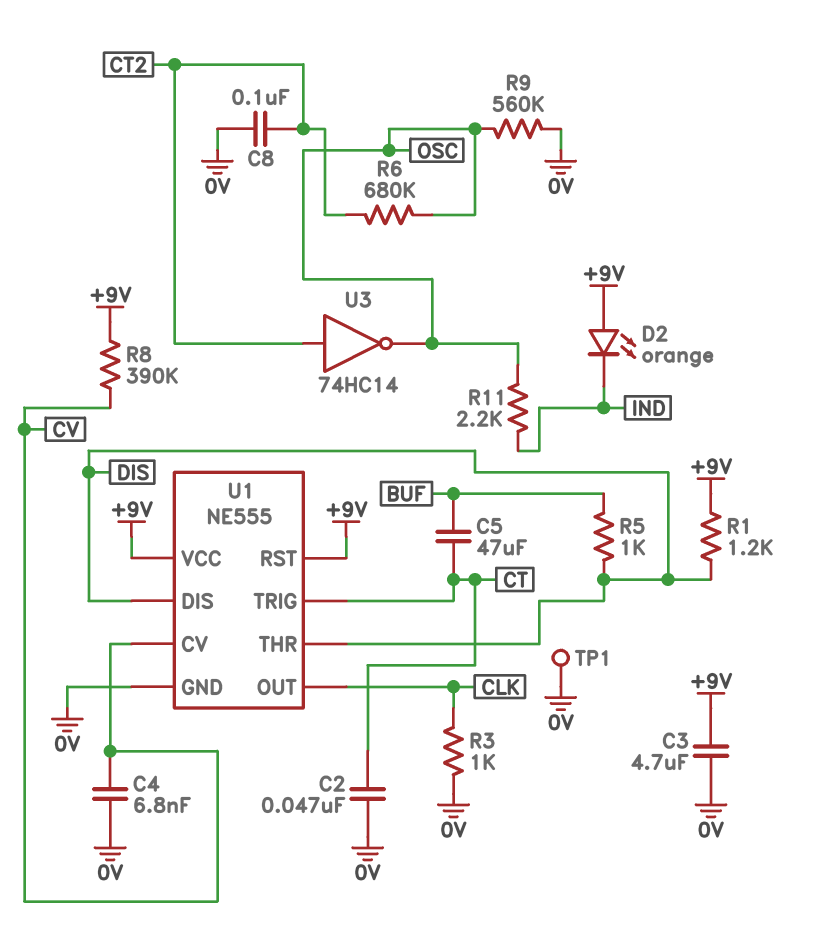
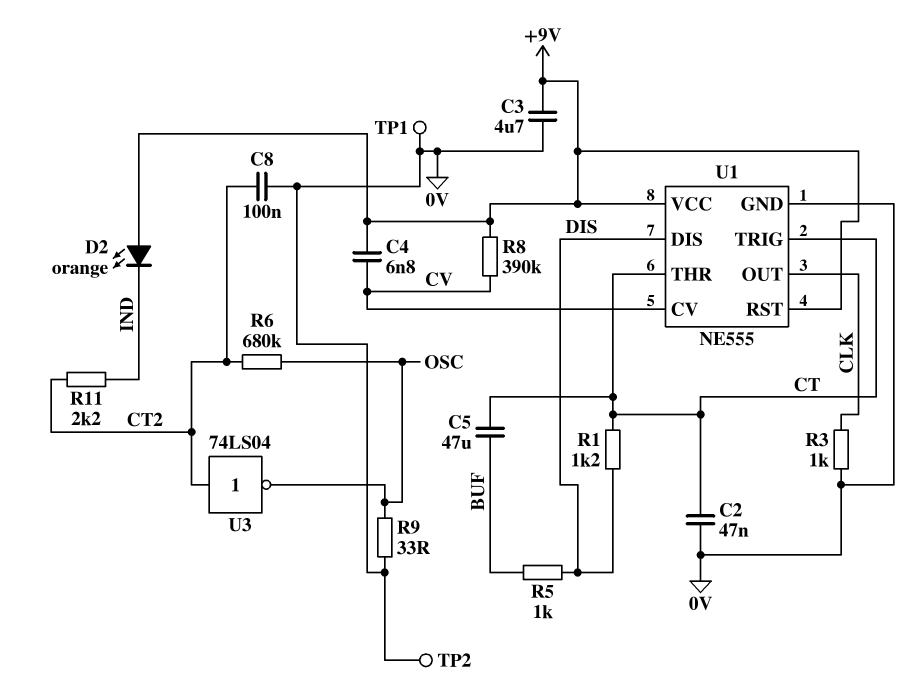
C4: 6.8nF (0V, CV) -> 6.8nF (+9V, CV)
R1: 1.2k (+9V, DIS) -> 1.2k (CT, DIS)
R9: 560k (0V, OSC) -> 33 (0V, OSC)
R11: 2.2k (IND, OSC) -> 2.2k (CT2, IND)
TP2: none -> test point (0V)
U1 pin THR: DIS -> CT
U3: NOT 74HC14 (in CT2, out OSC) -> NOT 74LS04 (in CT2, out OSC)

